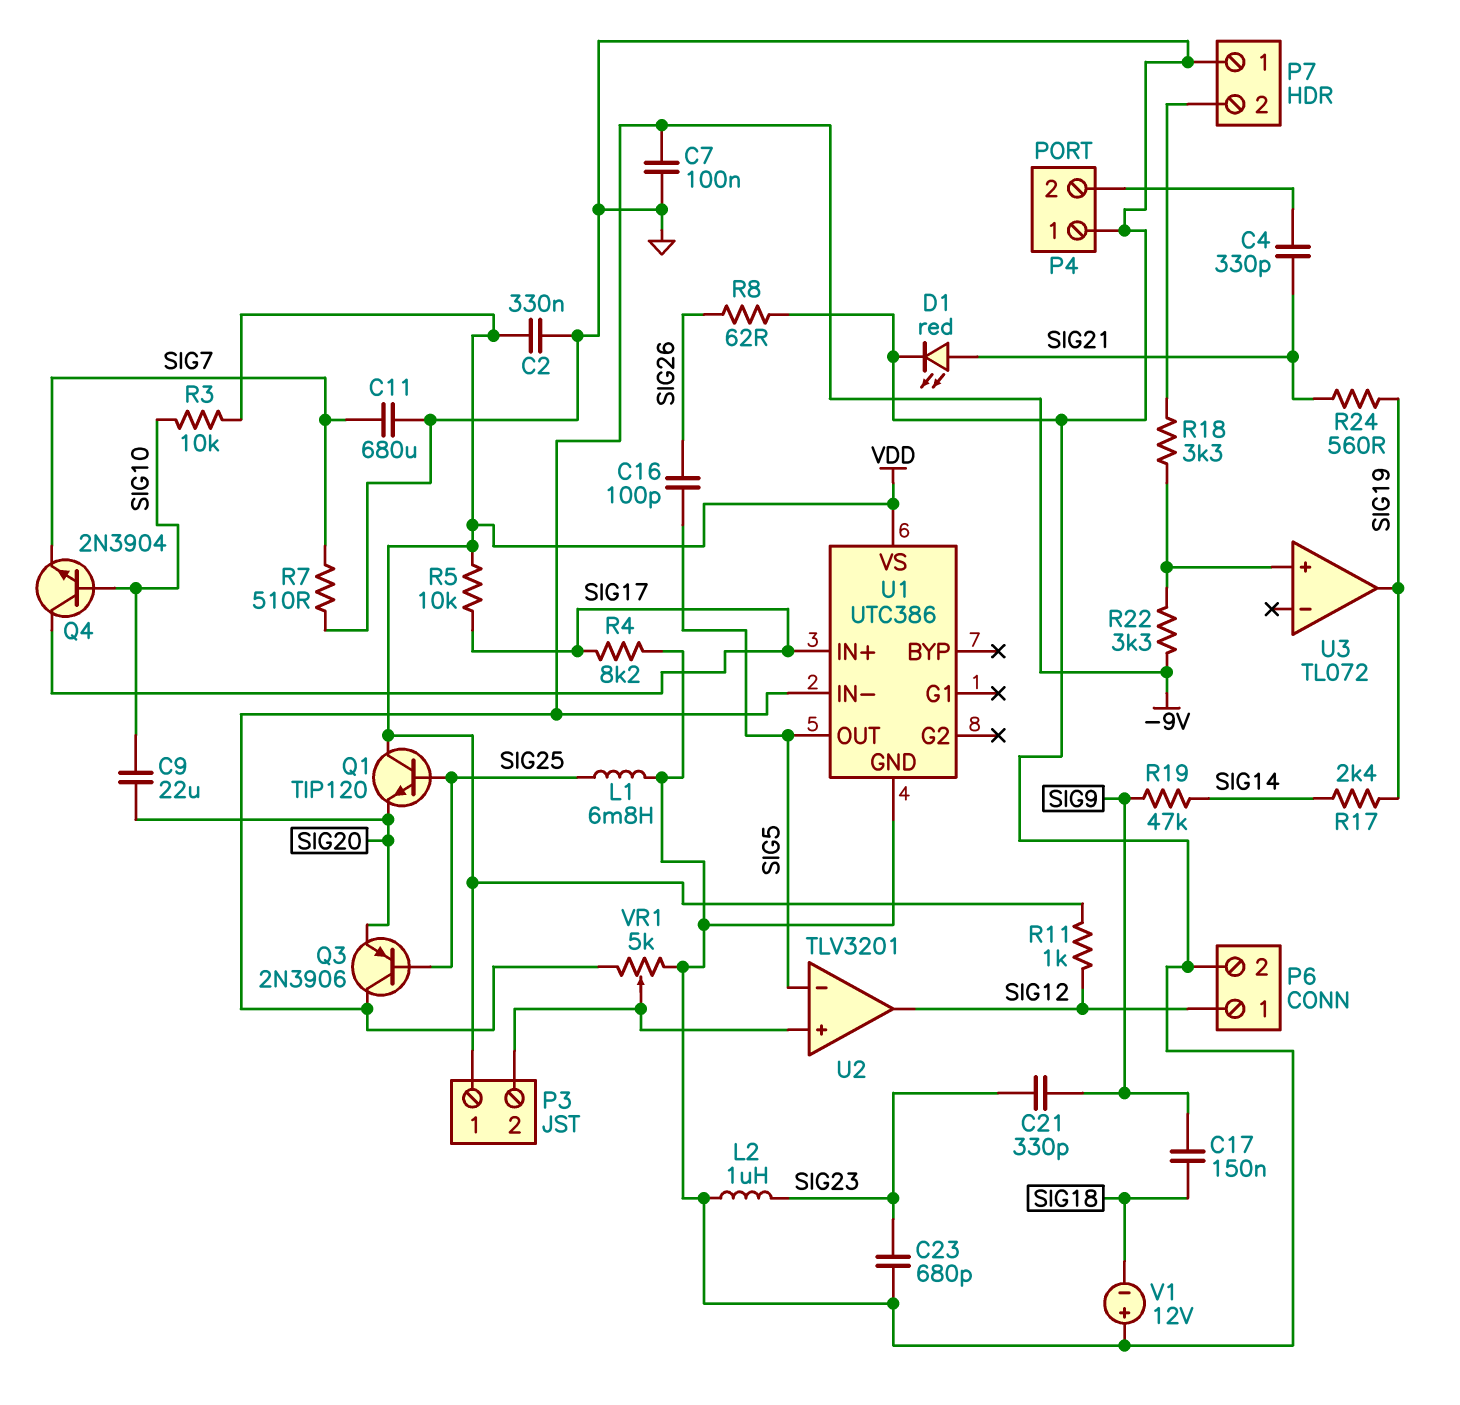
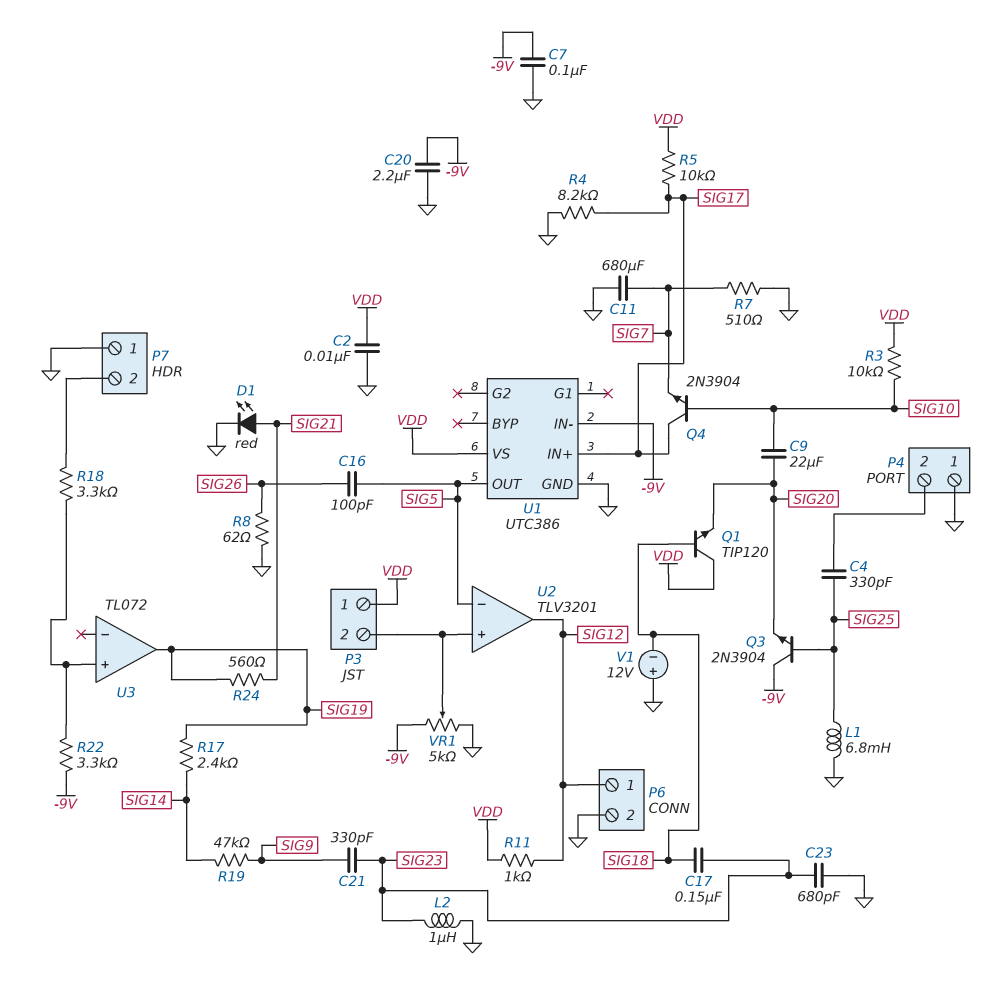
C2: 330nF (GND, VDD) -> 10nF (GND, VDD)
C4: 330pF (P4/2, SIG21) -> 330pF (P4/2, SIG25)
C17: 150nF (SIG9, SIG18) -> 150nF (SIG18, SIG23)
C20: none -> 2.2uF (-9V, GND)
Q1: NPN TIP120 (B SIG25, C VDD, E SIG20) -> NPN TIP120 (B SIG18, C VDD, E SIG20)
Q3: PNP 2N3906 (B SIG25, C -9V, E SIG20) -> NPN 2N3904 (B SIG25, C -9V, E SIG20)

